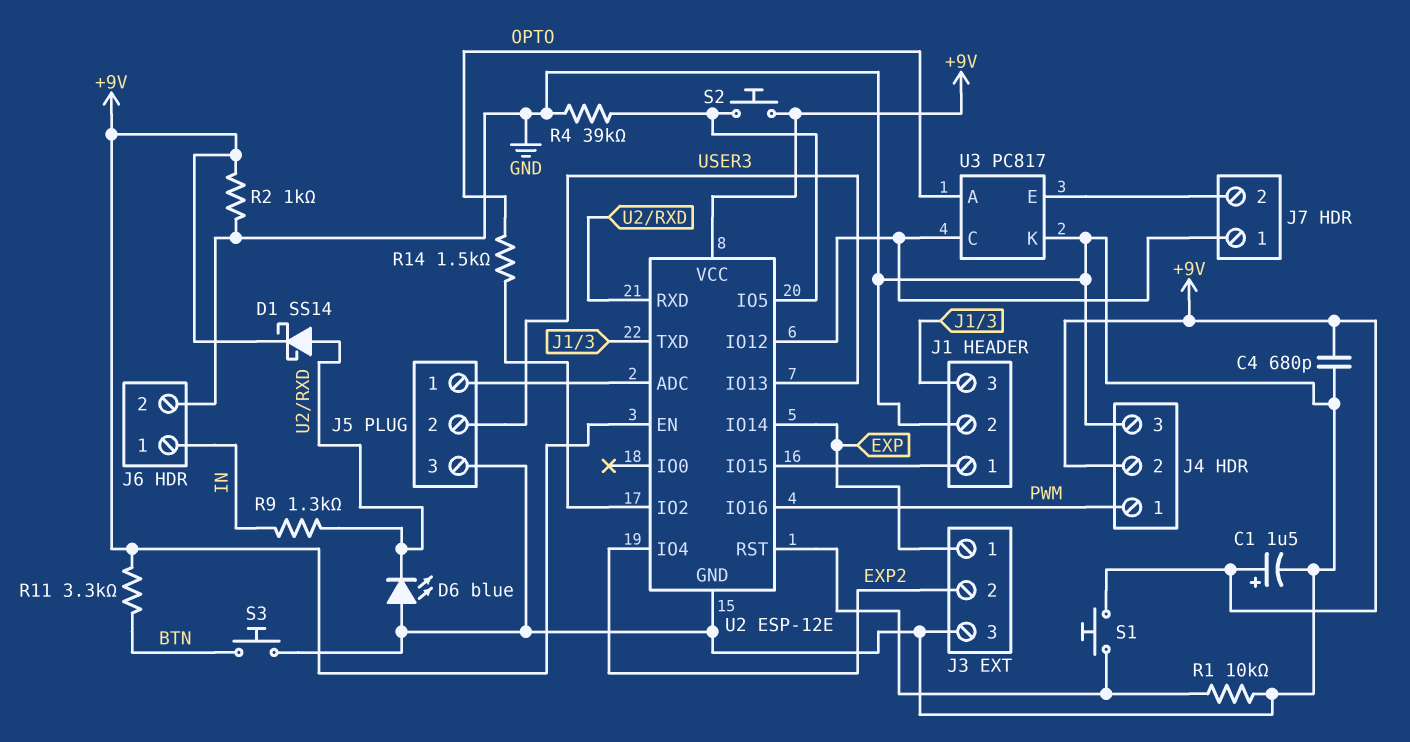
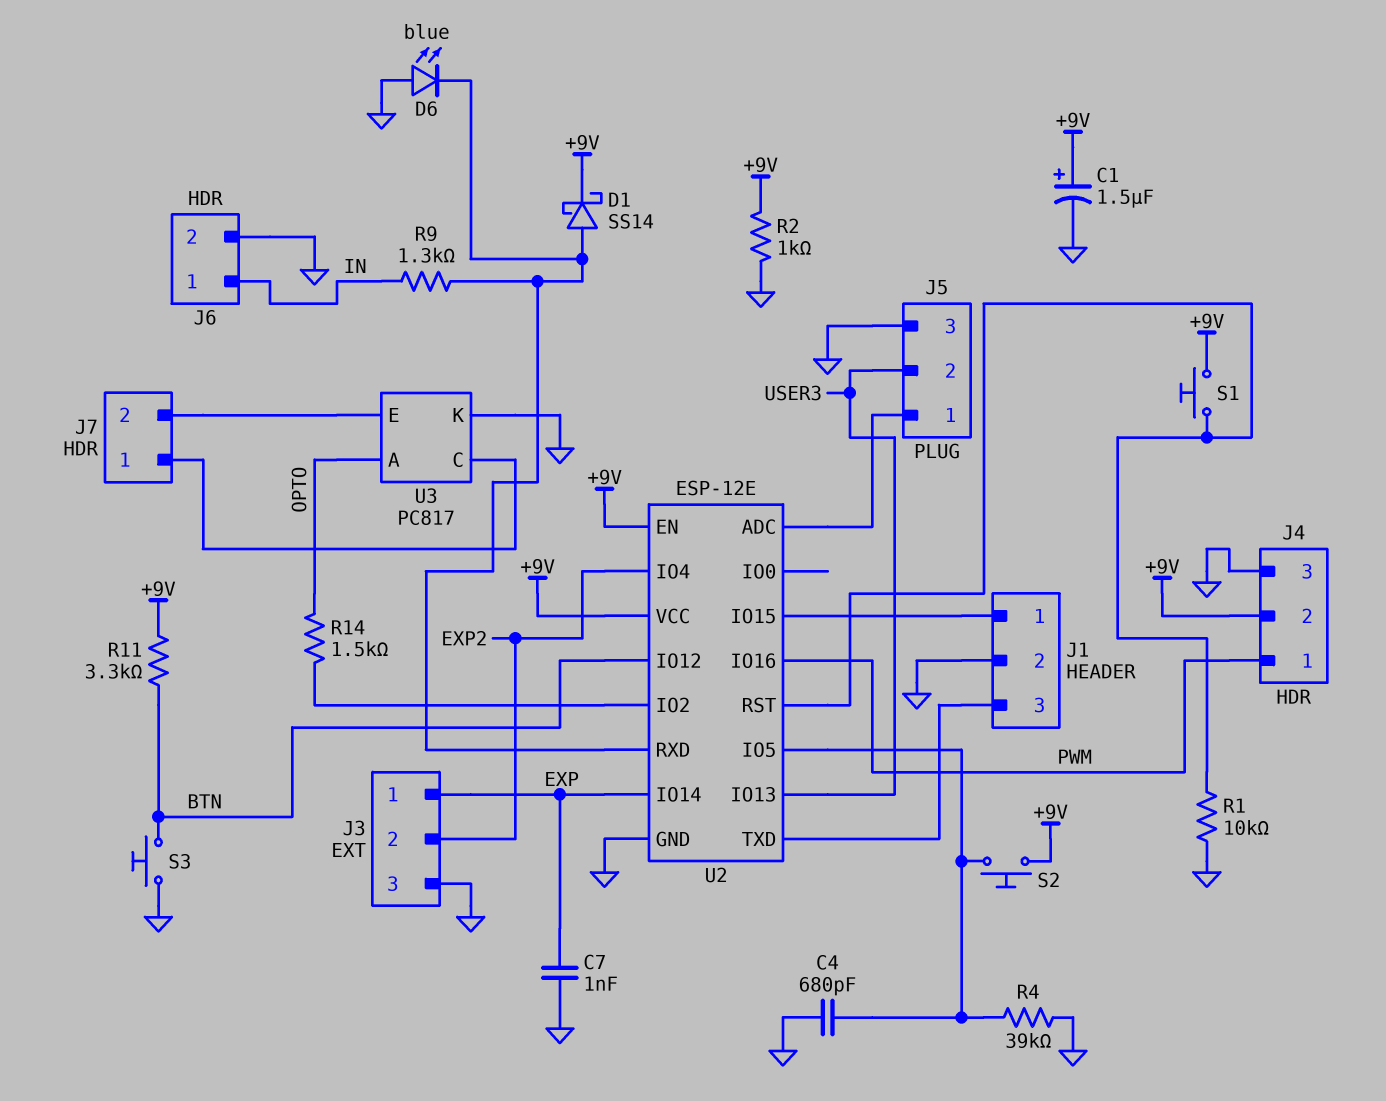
C4: 680pF (+9V, GND) -> 680pF (GND, U2/IO5)
C7: none -> 1nF (EXP, GND)
U2 pin IO12: J7/1 -> BTN

